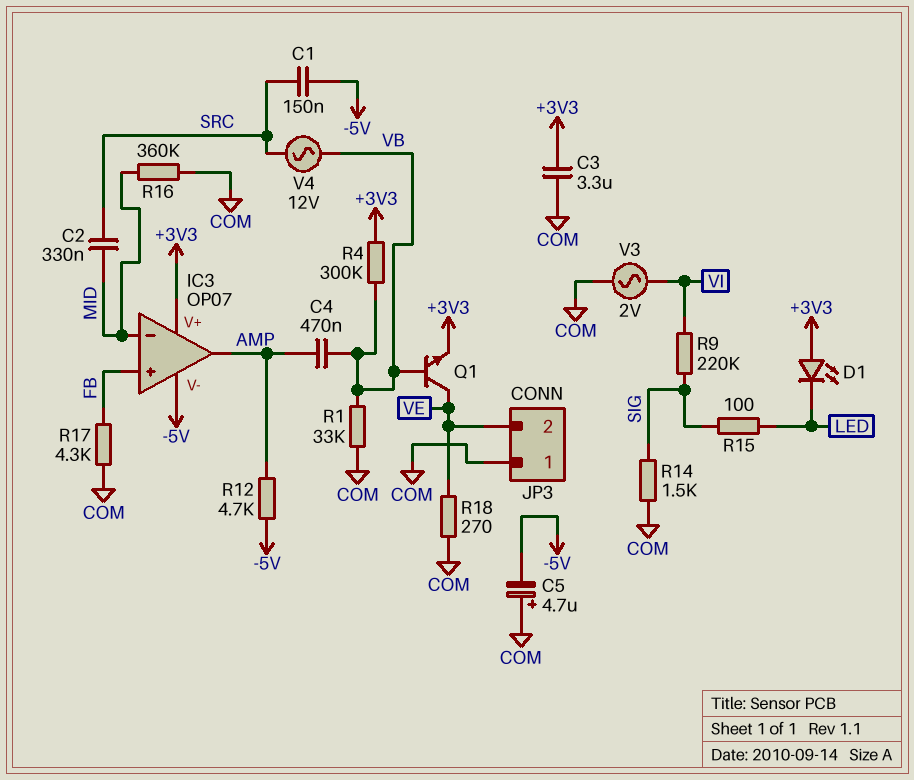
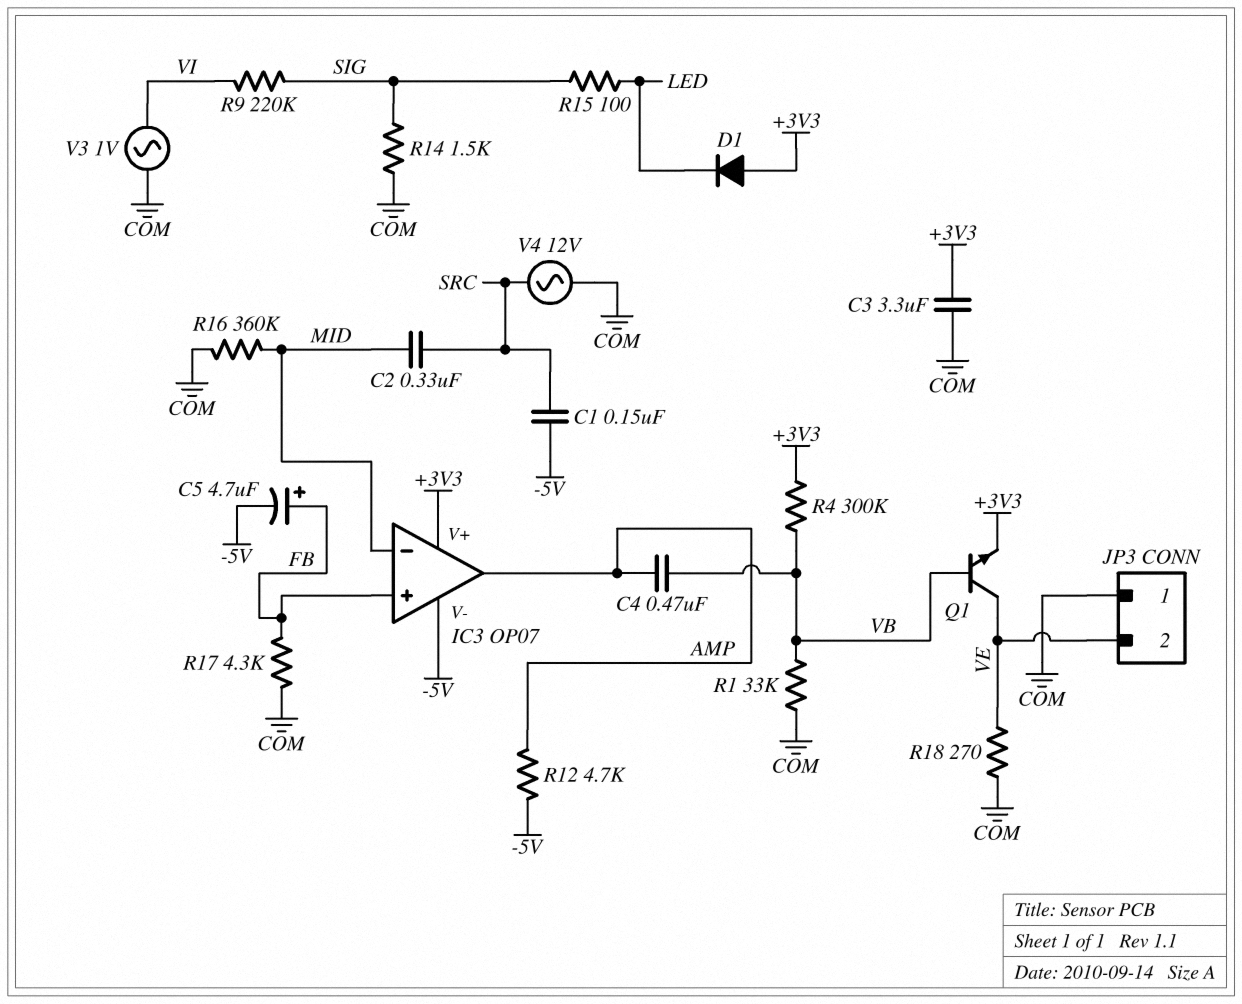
C5: 4.7uF (plus COM, minus -5V) -> 4.7uF (plus FB, minus -5V)
D1: LED (A +3V3, K LED) -> diode (A +3V3, K LED)
V3: AC 2V (COM, VI) -> AC 1V (COM, VI)
V4: AC 12V (SRC, VB) -> AC 12V (COM, SRC)

